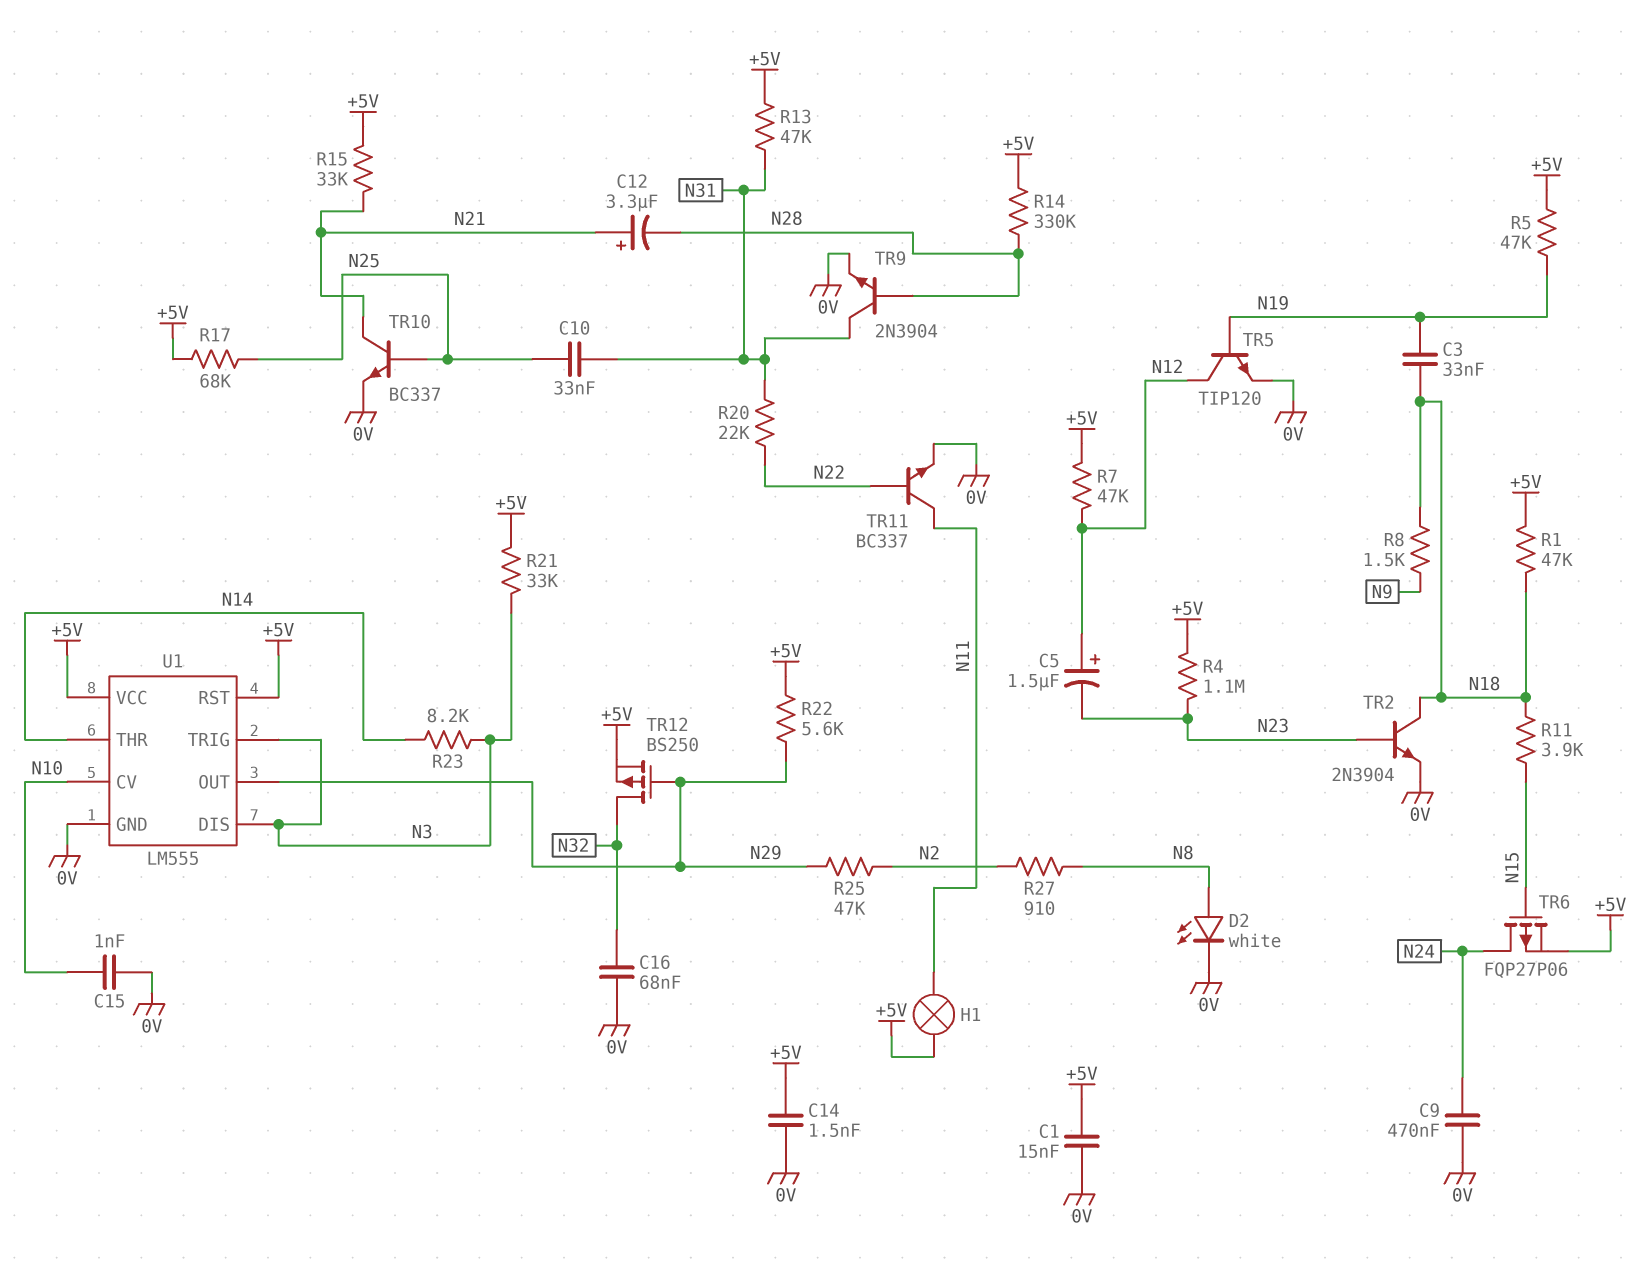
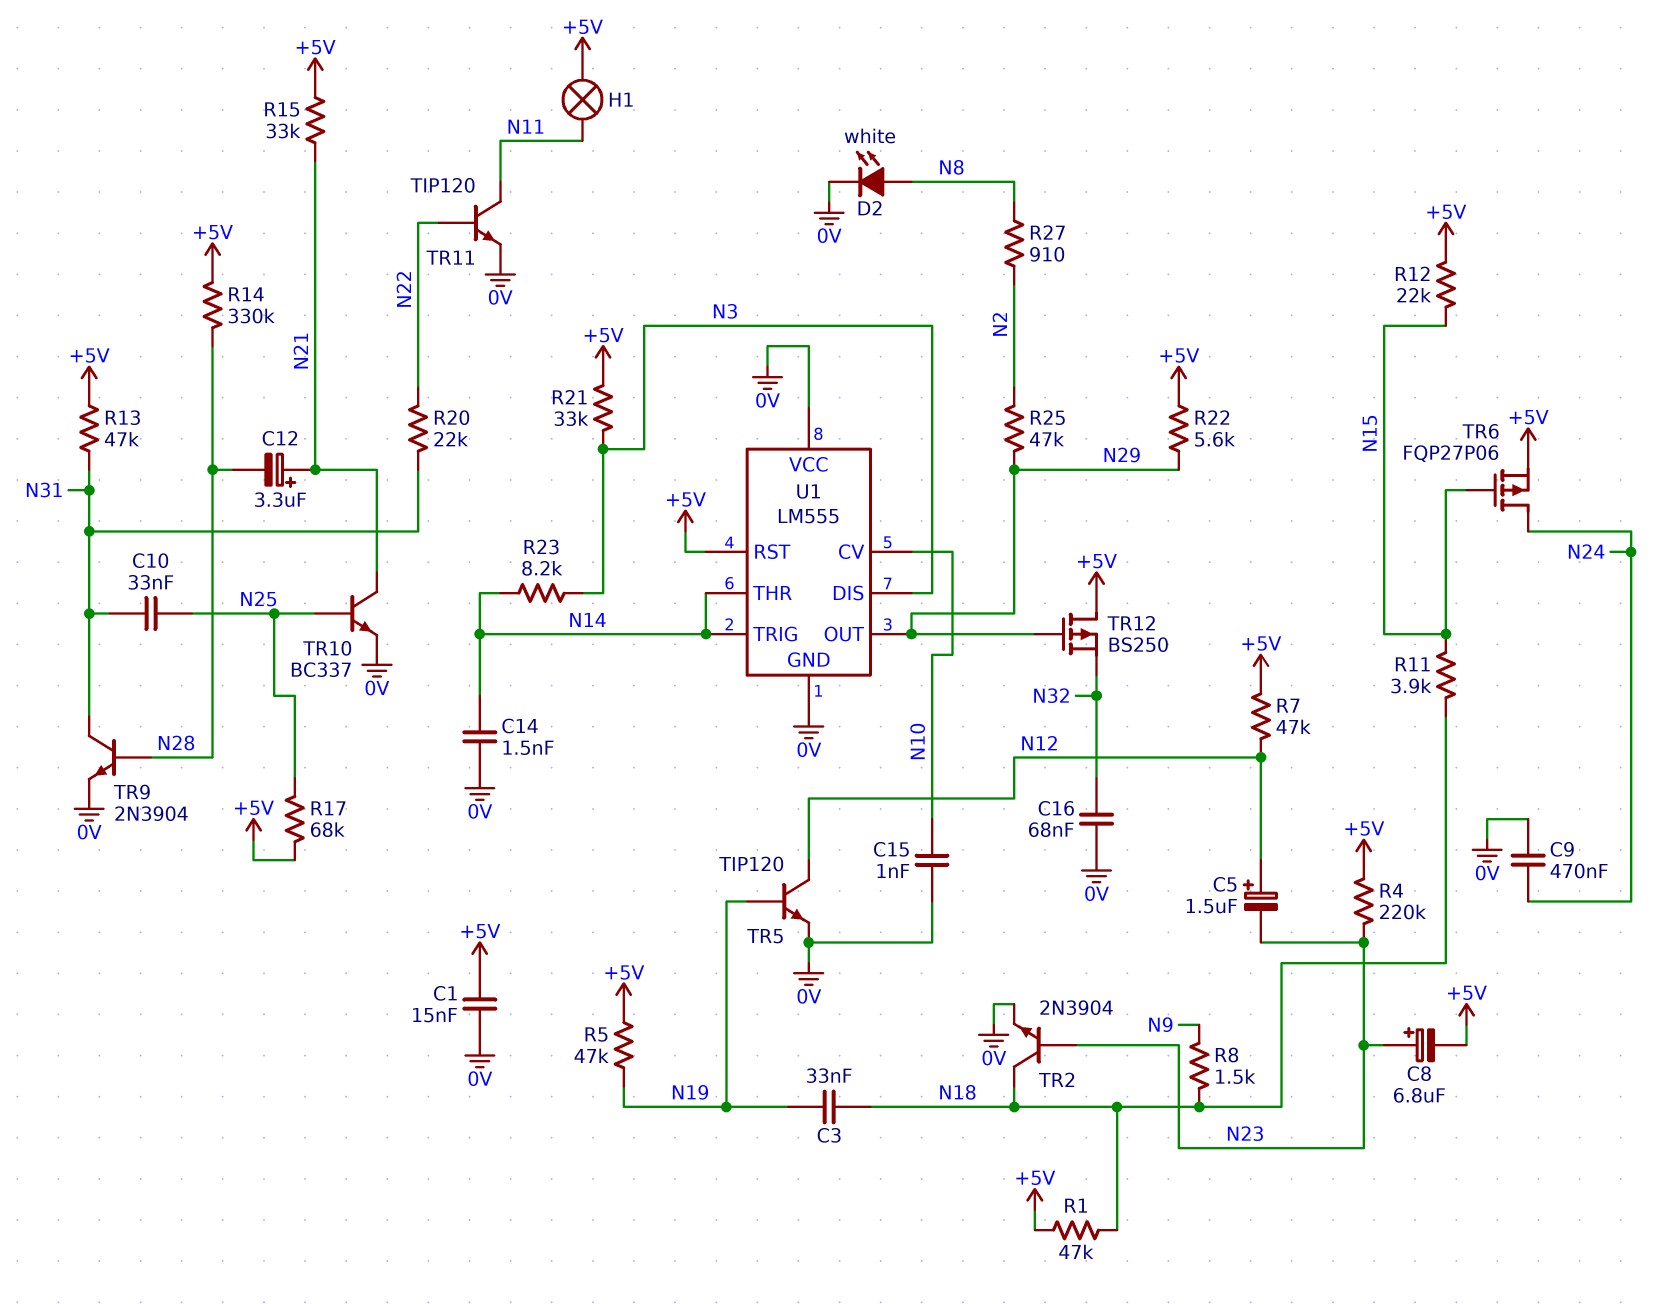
C8: none -> 6.8uF (plus N23, minus +5V)
C14: 1.5nF (+5V, 0V) -> 1.5nF (0V, N14)
R4: 1.1M (+5V, N23) -> 220k (+5V, N23)
R12: none -> 22k (+5V, N15)
TR11: NPN BC337 (B N22, C N11, E 0V) -> NPN TIP120 (B N22, C N11, E 0V)
TR12: PMOS BS250 (G N29, D N32, S +5V) -> PMOS BS250 (G N29, D +5V, S N32)
U1 pin TRIG: N3 -> N14
U1 pin VCC: +5V -> 0V

